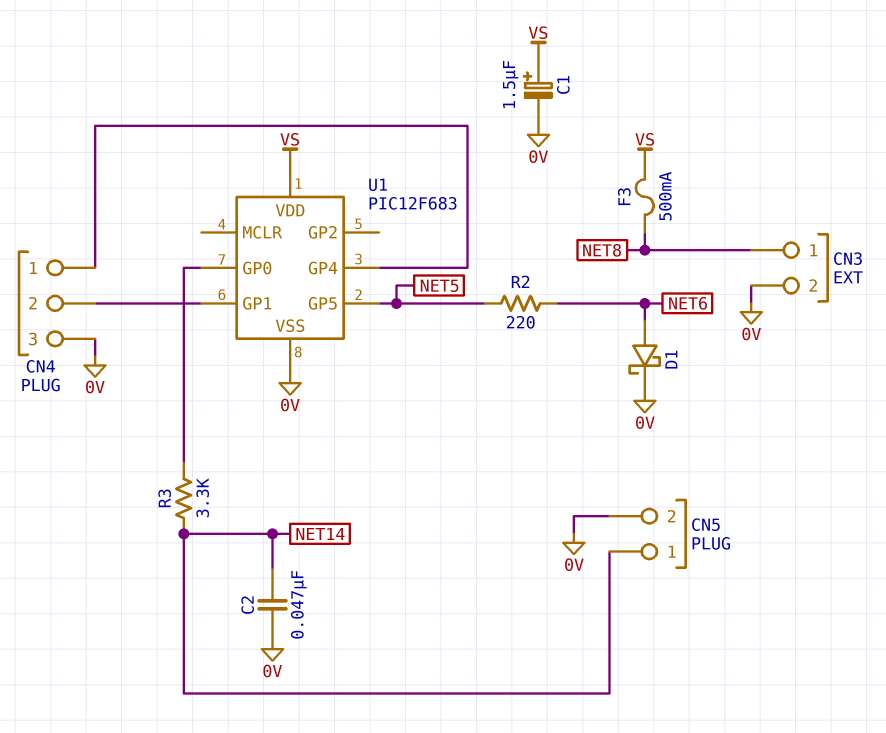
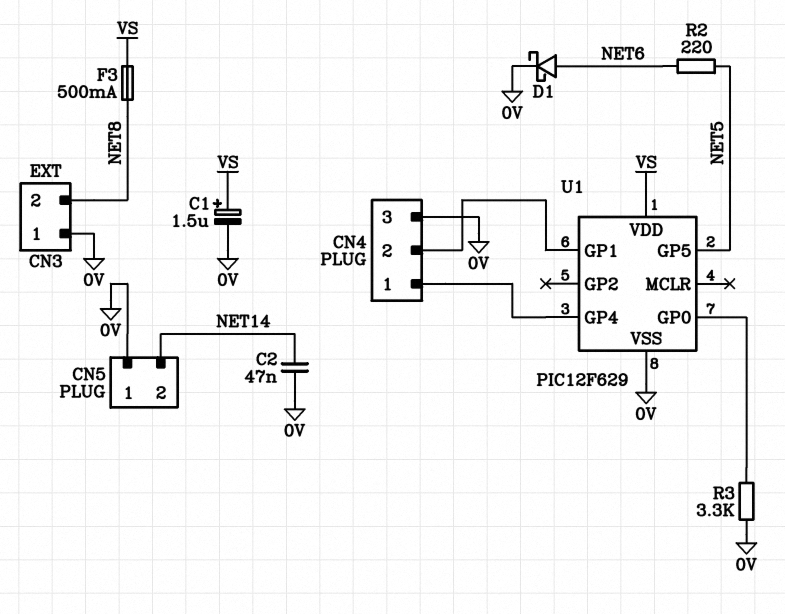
CN3 pin 1: NET8 -> 0V
CN3 pin 2: 0V -> NET8
CN5 pin 1: NET14 -> 0V
CN5 pin 2: 0V -> NET14
R3: 3.3k (NET14, U1/GP0) -> 3.3k (0V, U1/GP0)
U1: PIC12F683 -> PIC12F629

